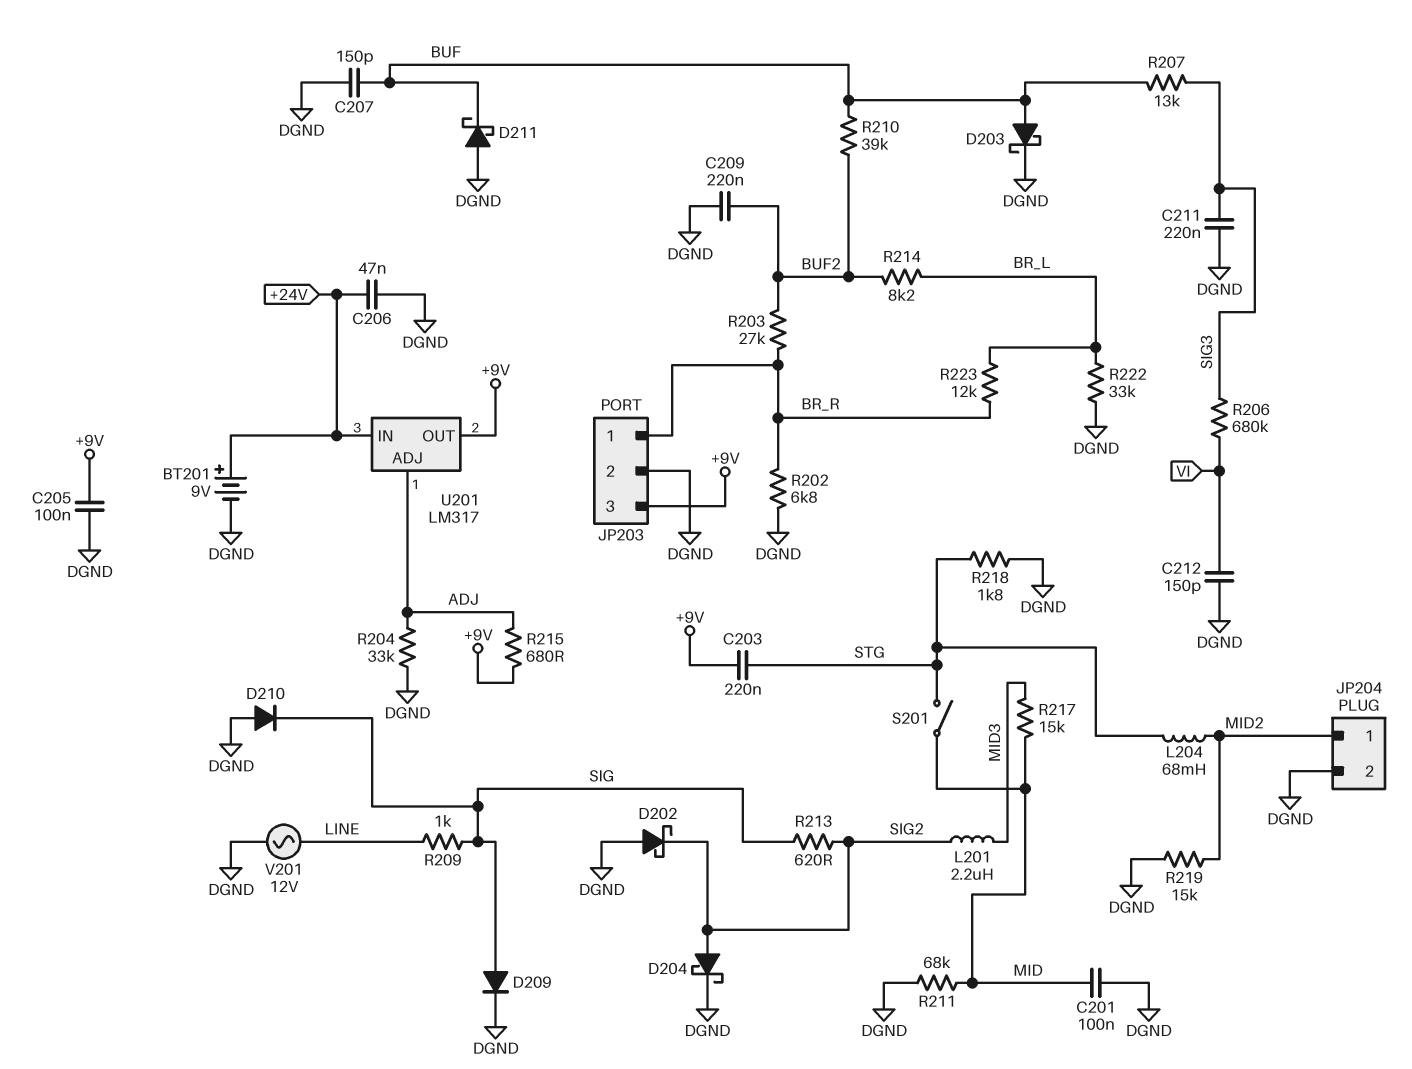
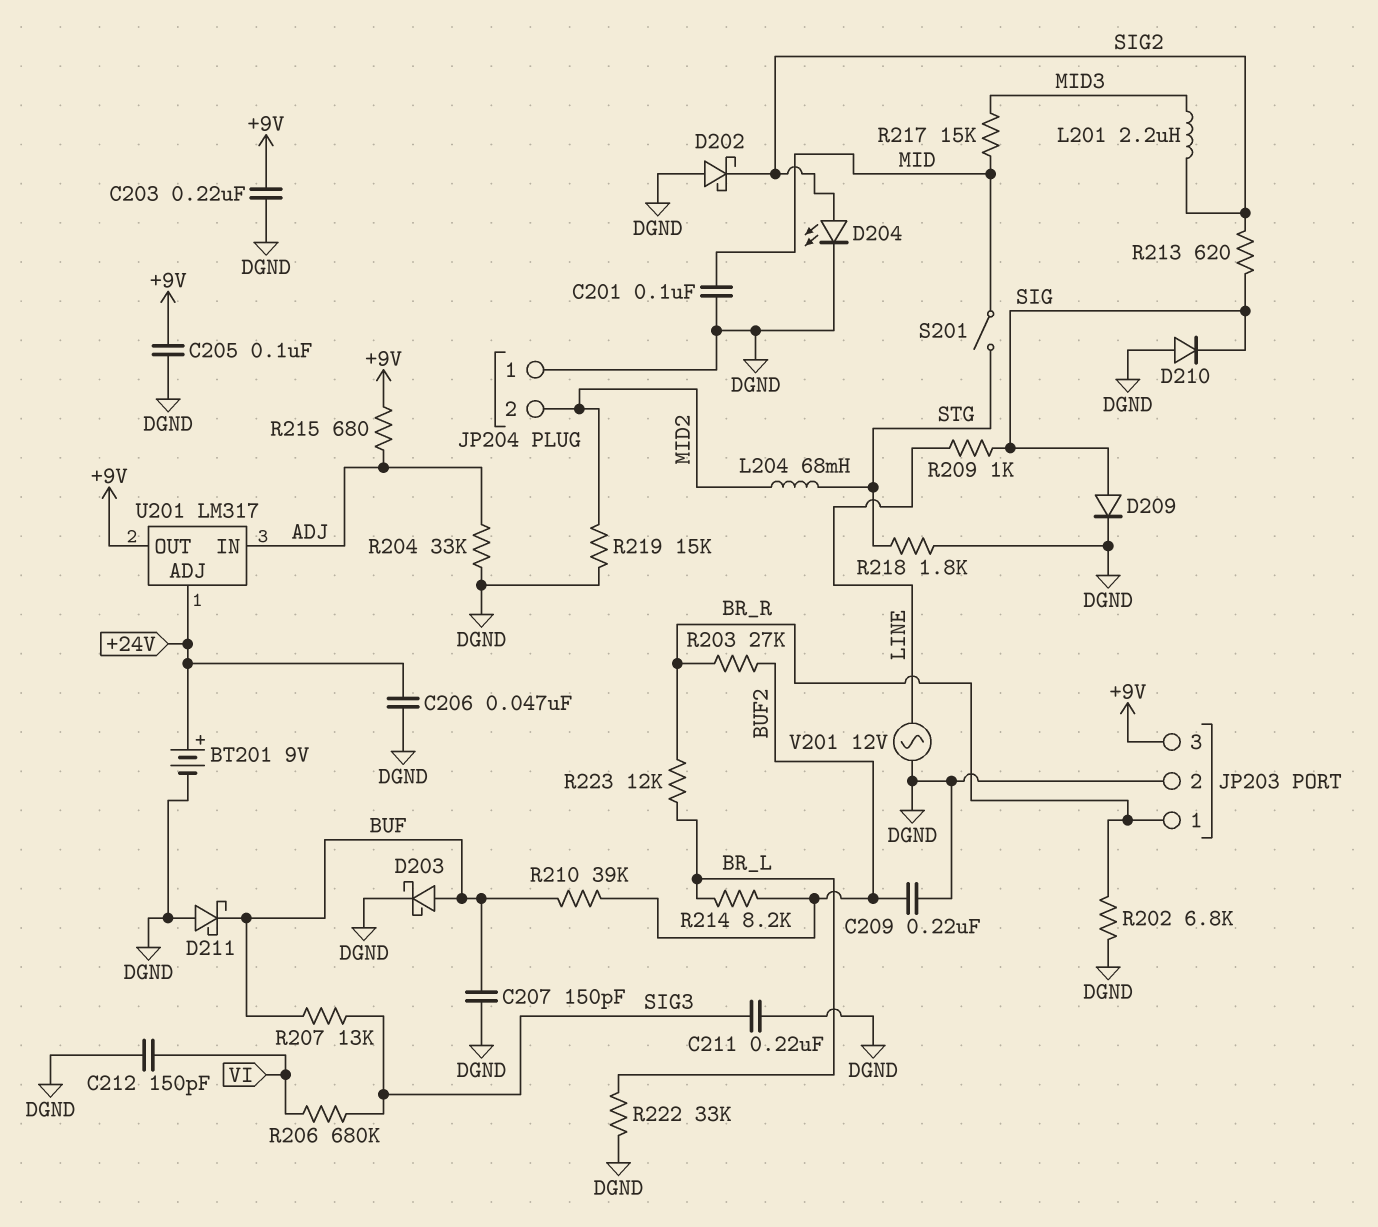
C203: 220nF (+9V, STG) -> 220nF (+9V, DGND)
D204: schottky (A SIG2, K DGND) -> LED (A SIG2, K DGND)
JP204 pin 1: MID2 -> DGND
JP204 pin 2: DGND -> MID2
R211: 68k (DGND, MID) -> none
U201 pin ADJ: ADJ -> +24V
U201 pin IN: +24V -> ADJ

